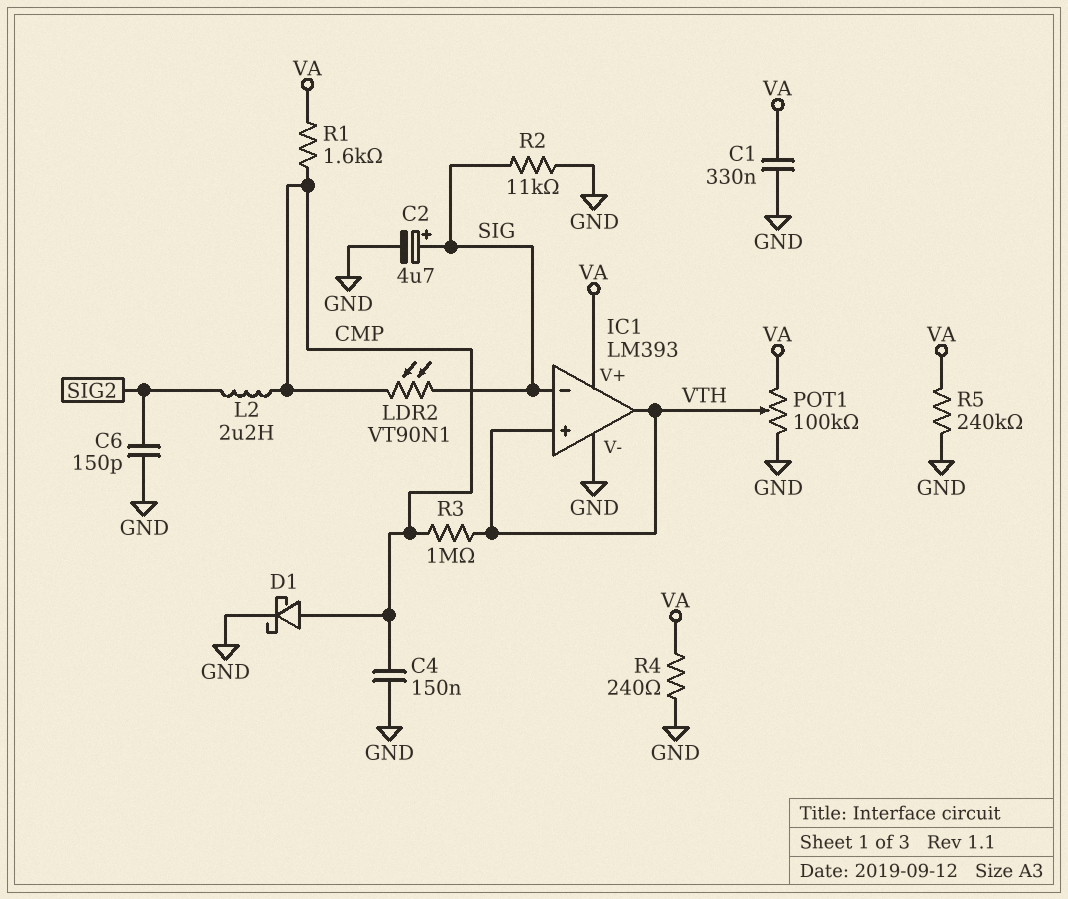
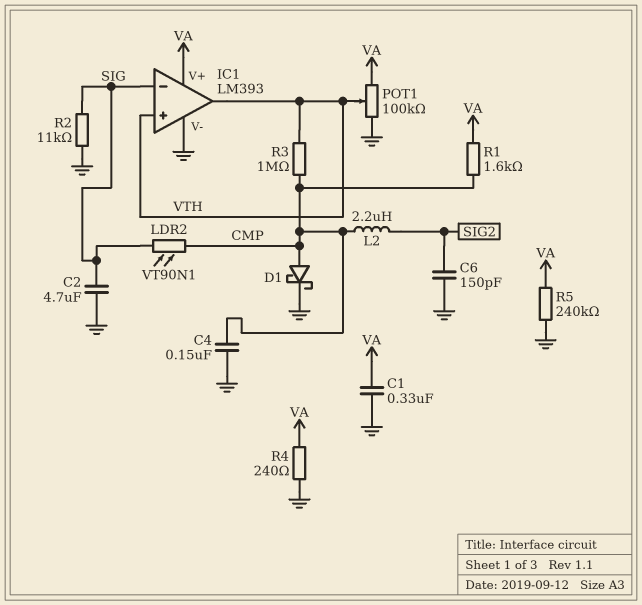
C2: 4.7uF (plus SIG, minus GND) -> 4.7uF (GND, SIG)

